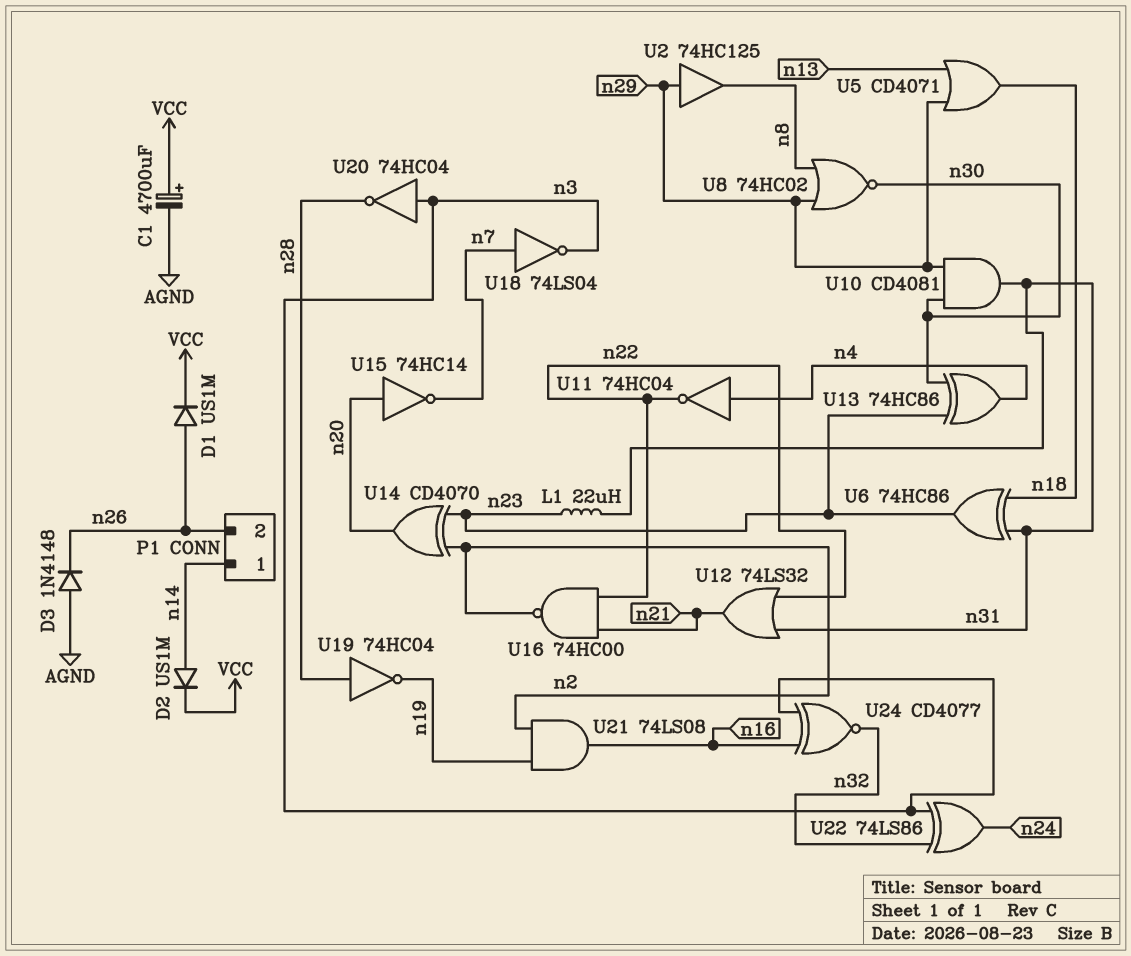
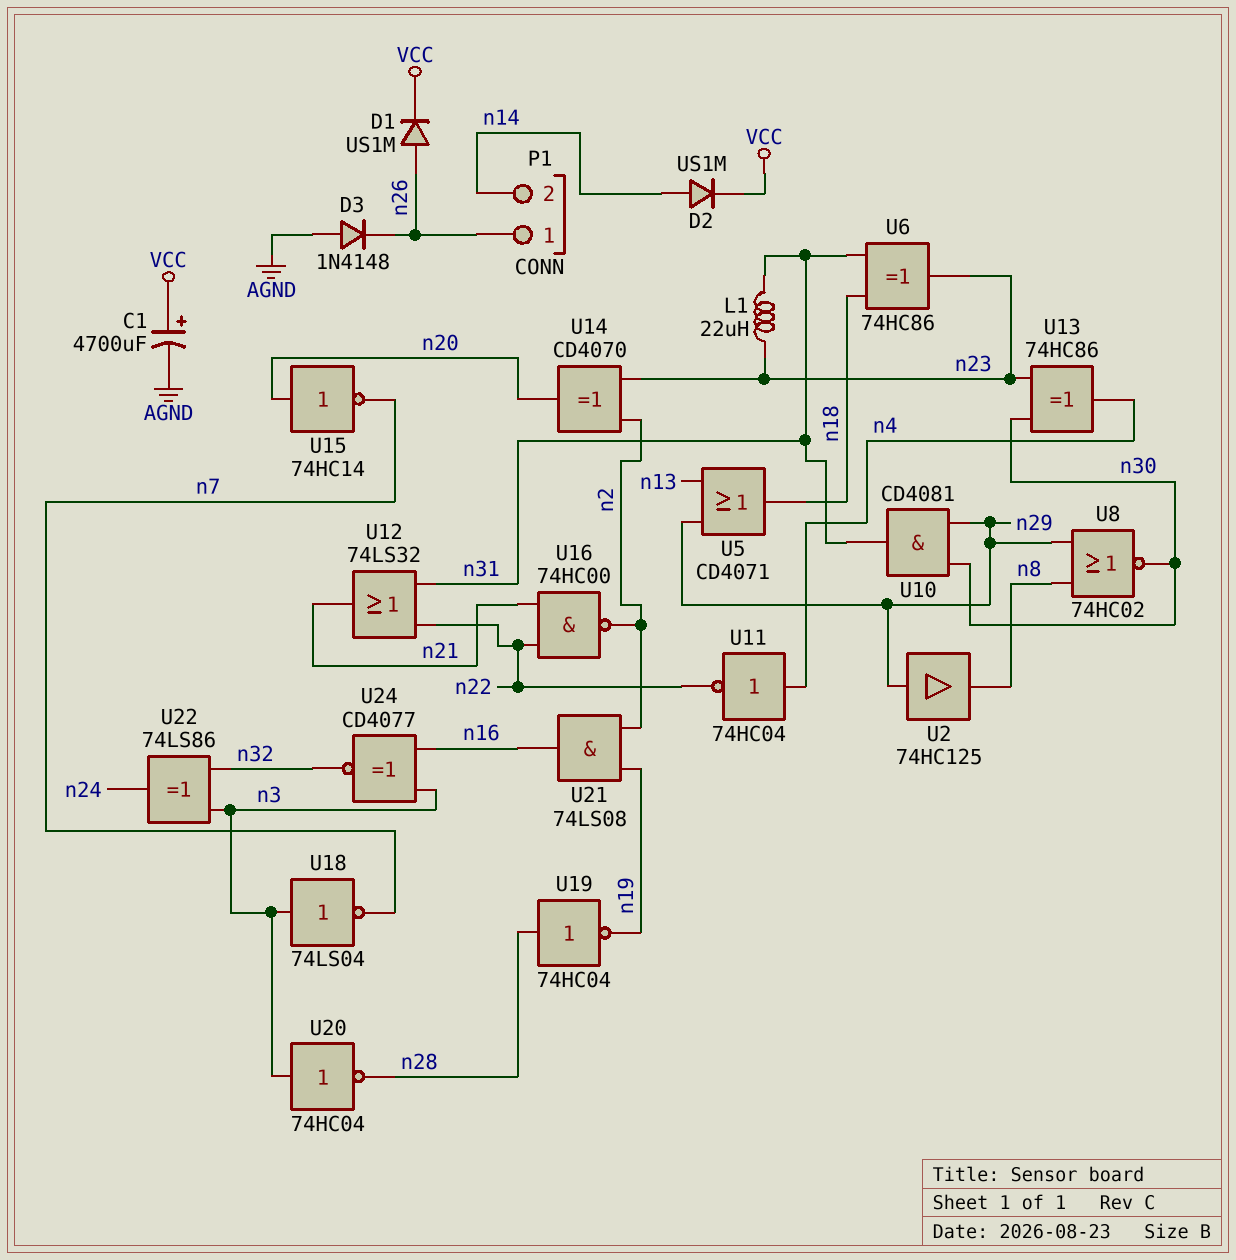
P1 pin 1: n14 -> n26
P1 pin 2: n26 -> n14
U18: NOT 74LS04 (in n7, out n3) -> NOT 74LS04 (in n3, out n7)

